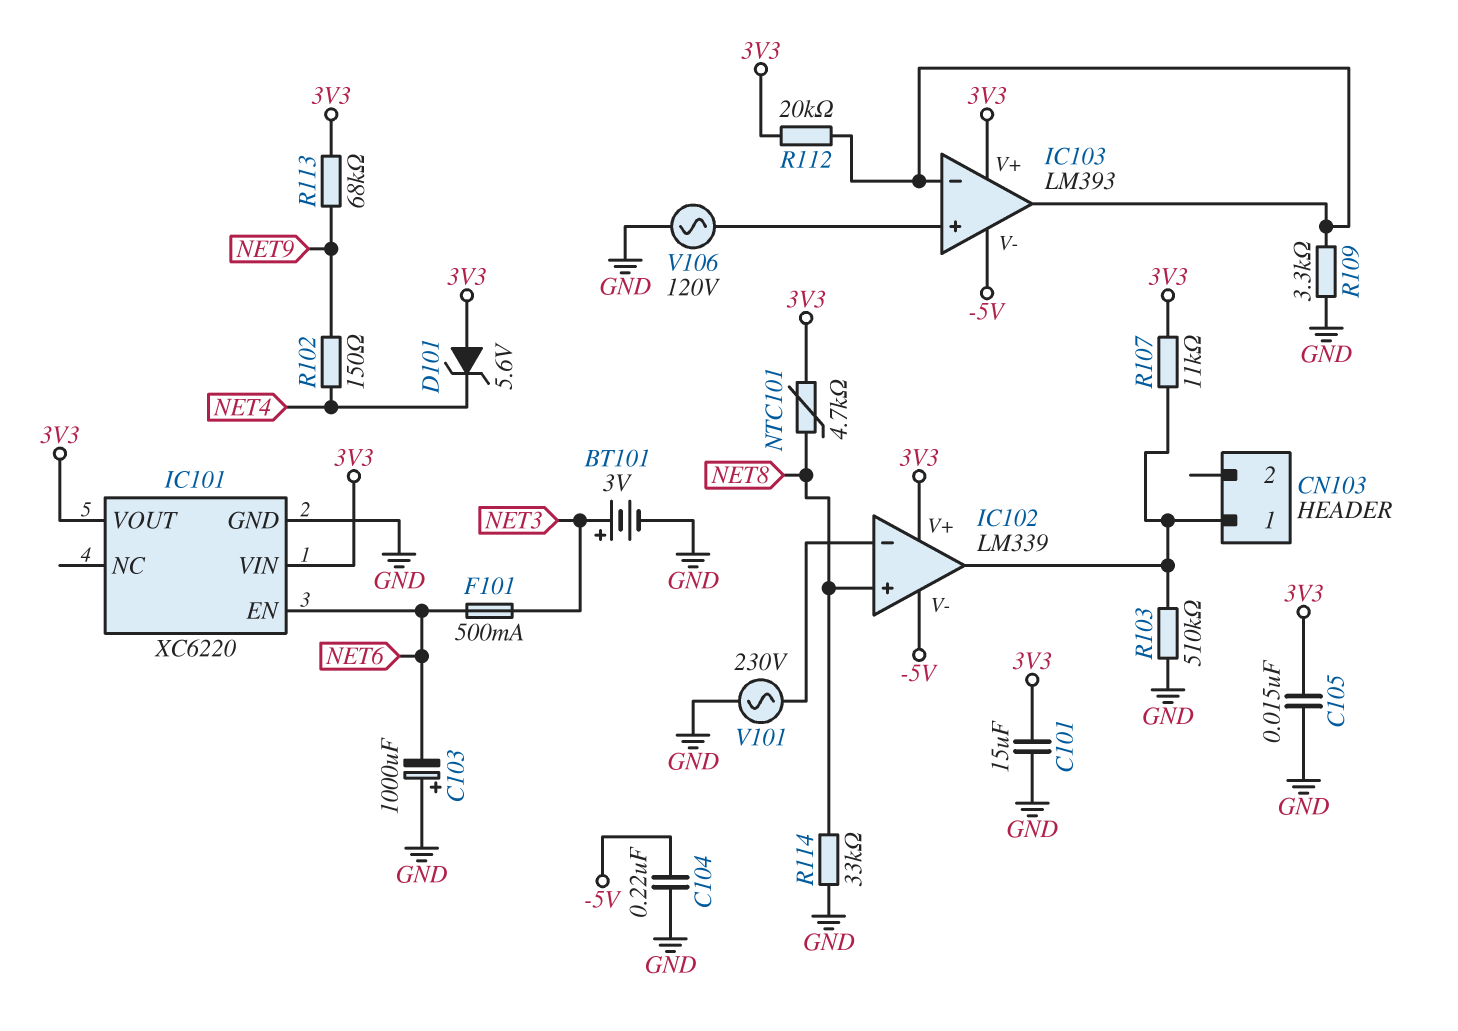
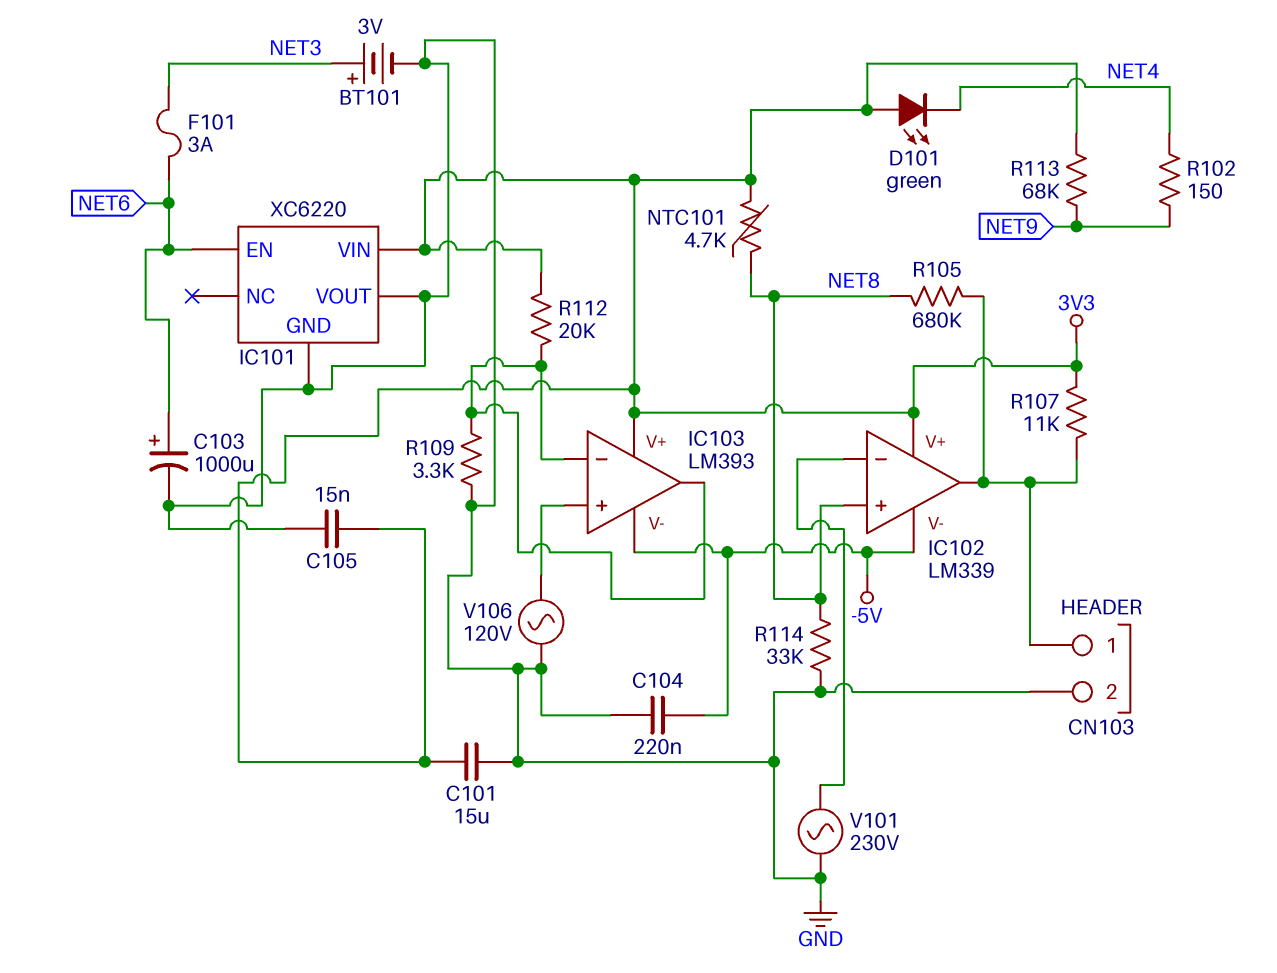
C103: 1000uF (plus GND, minus NET6) -> 1000uF (plus NET6, minus GND)
CN103 pin 2: none -> GND
D101: zener 5.6V (A 3V3, K NET4) -> LED green (A 3V3, K NET4)
F101: 500mA (NET3, NET6) -> 3A (NET3, NET6)
IC101 pin VOUT: 3V3 -> GND
R103: 510k (CN103/1, GND) -> none
R105: none -> 680k (CN103/1, NET8)

